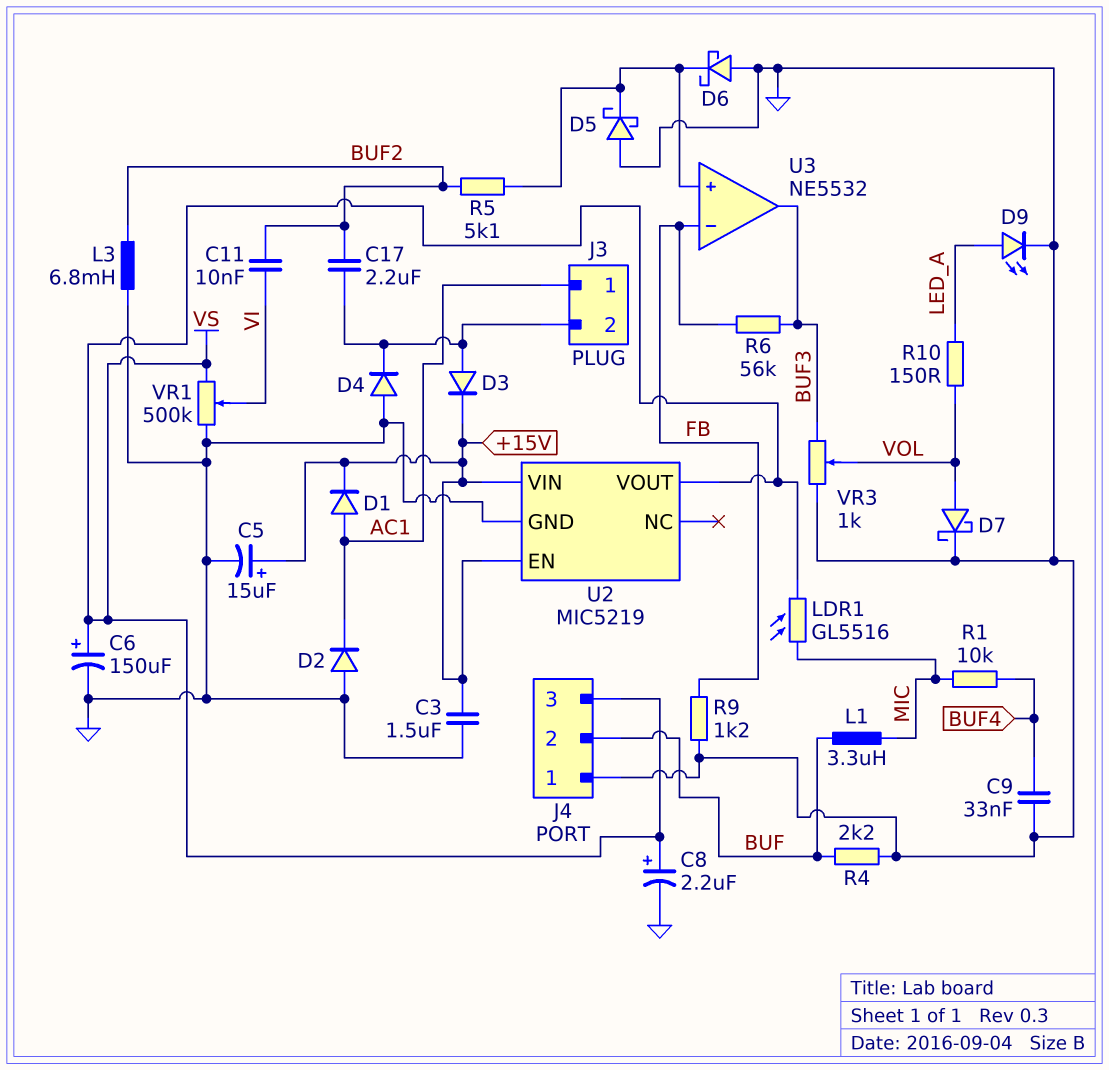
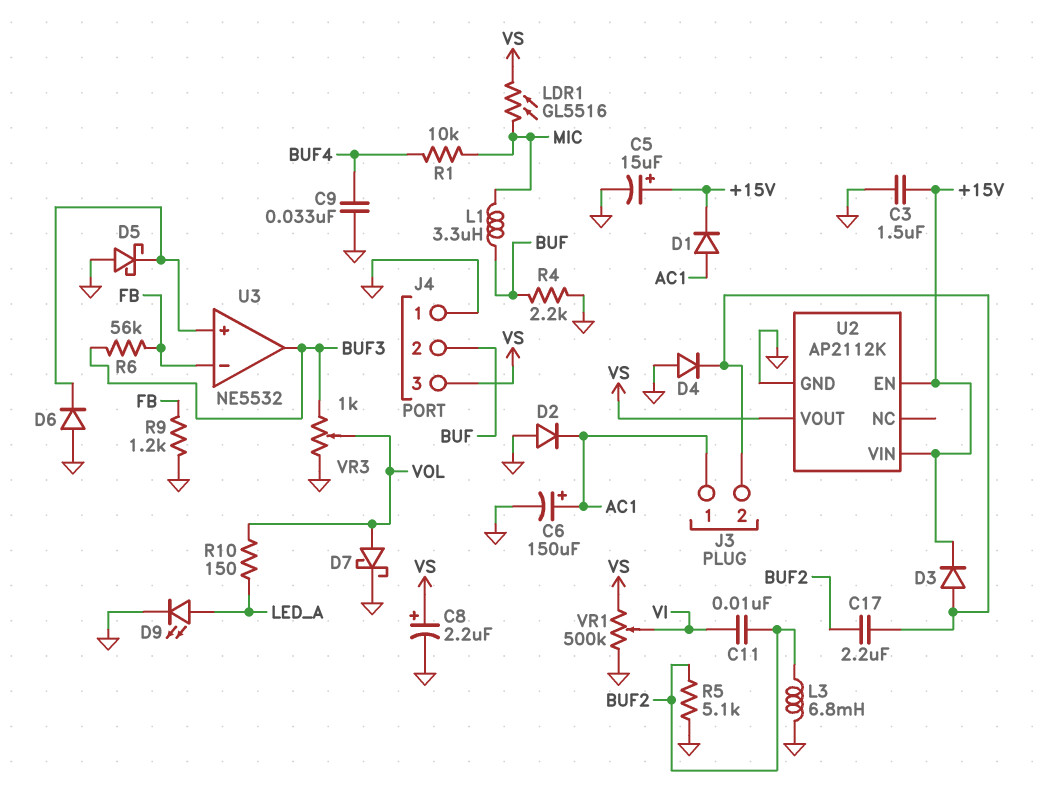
C6: 150uF (plus VS, minus GND) -> 150uF (plus AC1, minus GND)
D6: schottky (A GND, K U3/in+) -> diode (A GND, K U3/in+)
R5: 5.1k (BUF2, U3/in+) -> 5.1k (BUF2, GND)
U2: MIC5219 -> AP2112K

